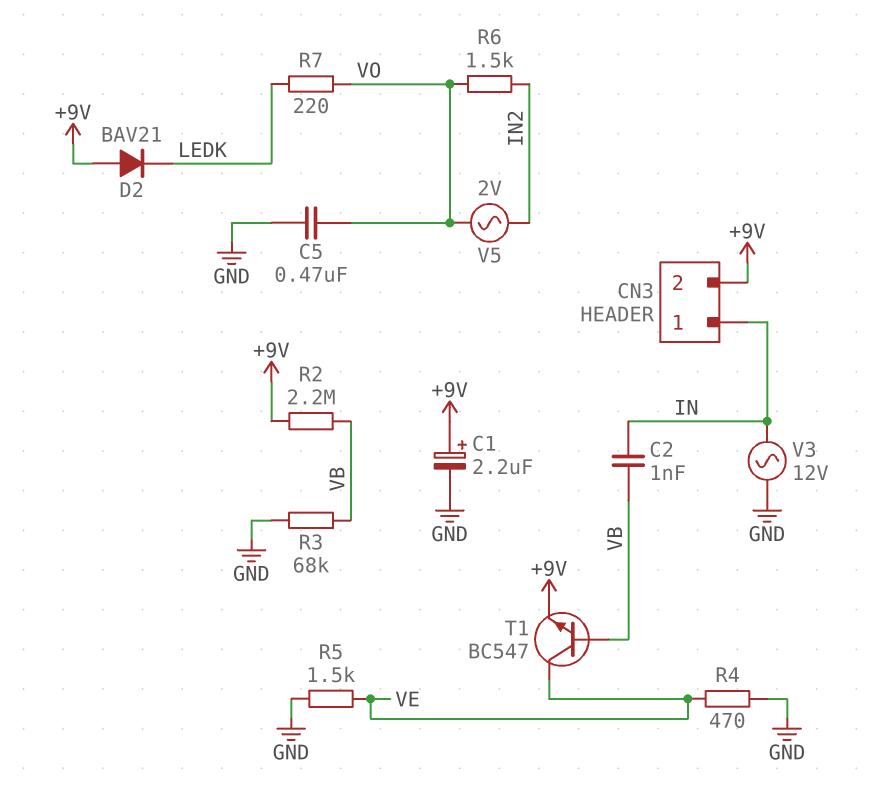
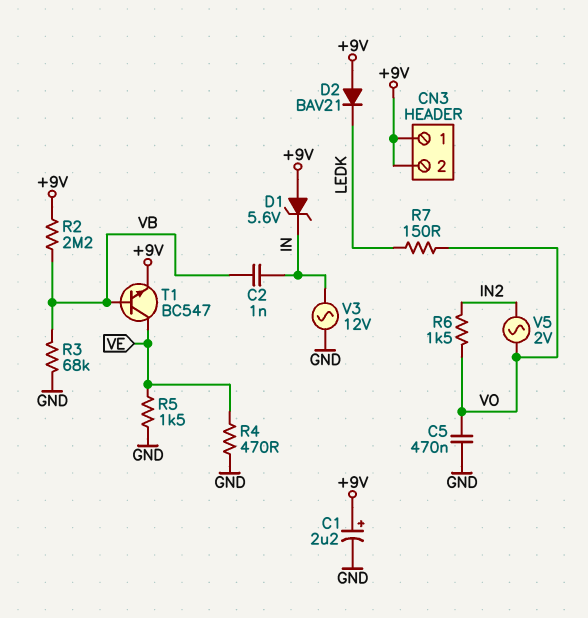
CN3 pin 1: IN -> +9V
D1: none -> zener 5.6V (A +9V, K IN)
R7: 220 (LEDK, VO) -> 150 (LEDK, VO)

